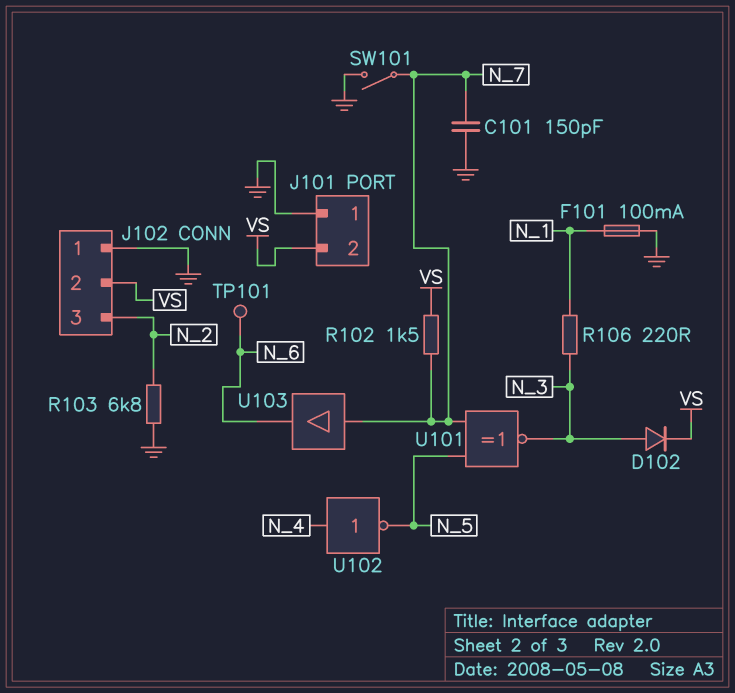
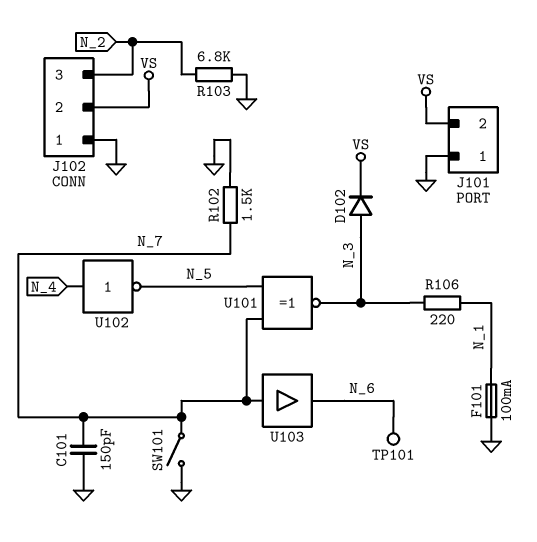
R102: 1.5k (N_7, VS) -> 1.5k (GND, N_7)

